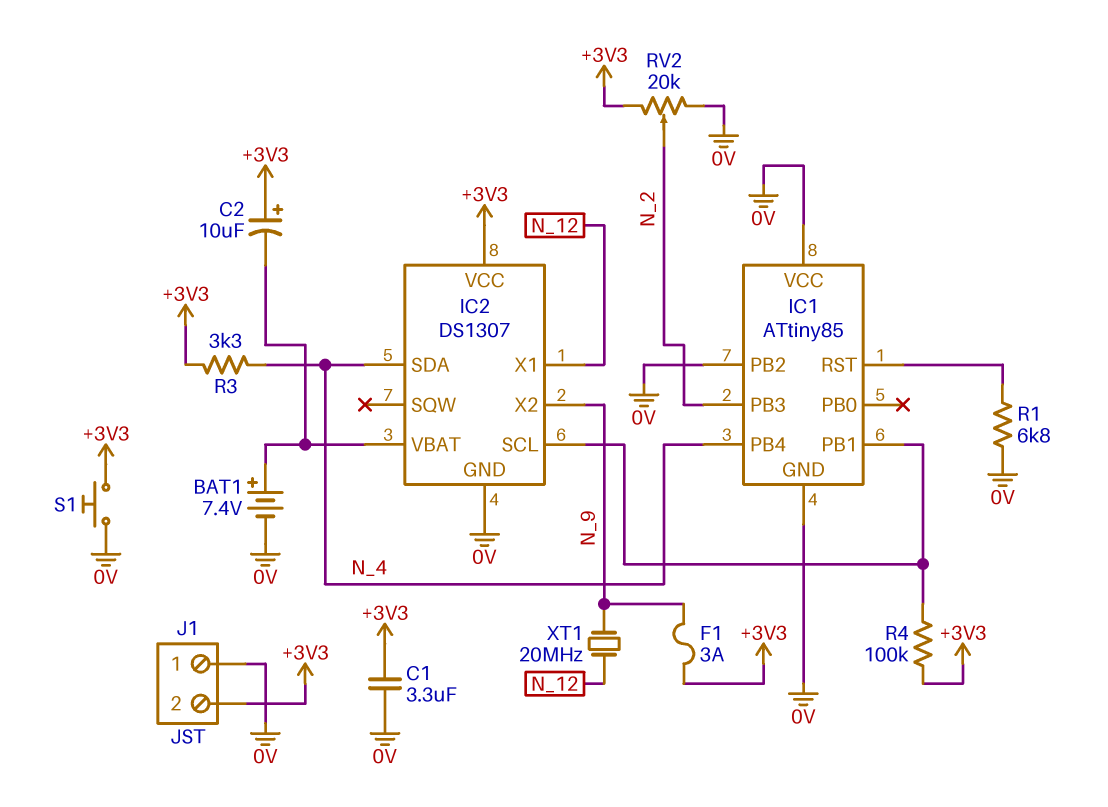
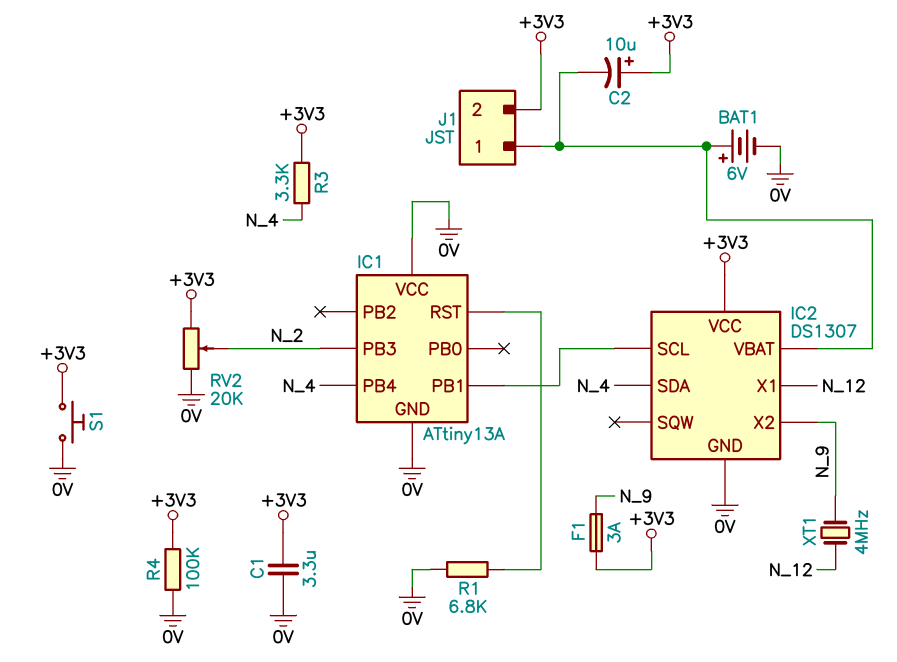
BAT1: 7.4V (plus IC2/VBAT, minus 0V) -> 6V (plus IC2/VBAT, minus 0V)
IC1: ATtiny85 -> ATtiny13A
IC1 pin PB2: 0V -> none
J1 pin 1: 0V -> IC2/VBAT
R4: 100k (+3V3, IC1/PB1) -> 100k (+3V3, 0V)
XT1: 20MHz (N_9, N_12) -> 4MHz (N_9, N_12)

